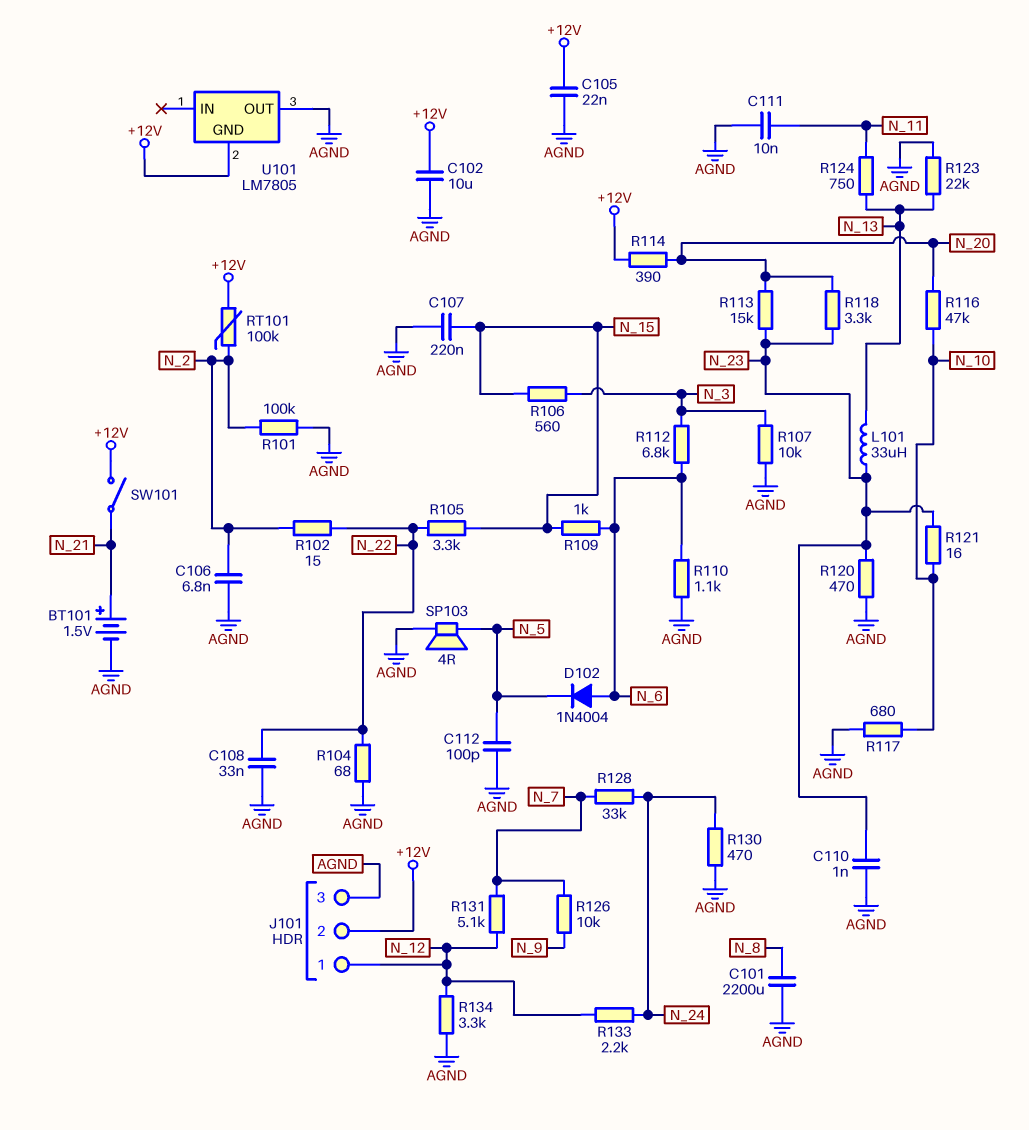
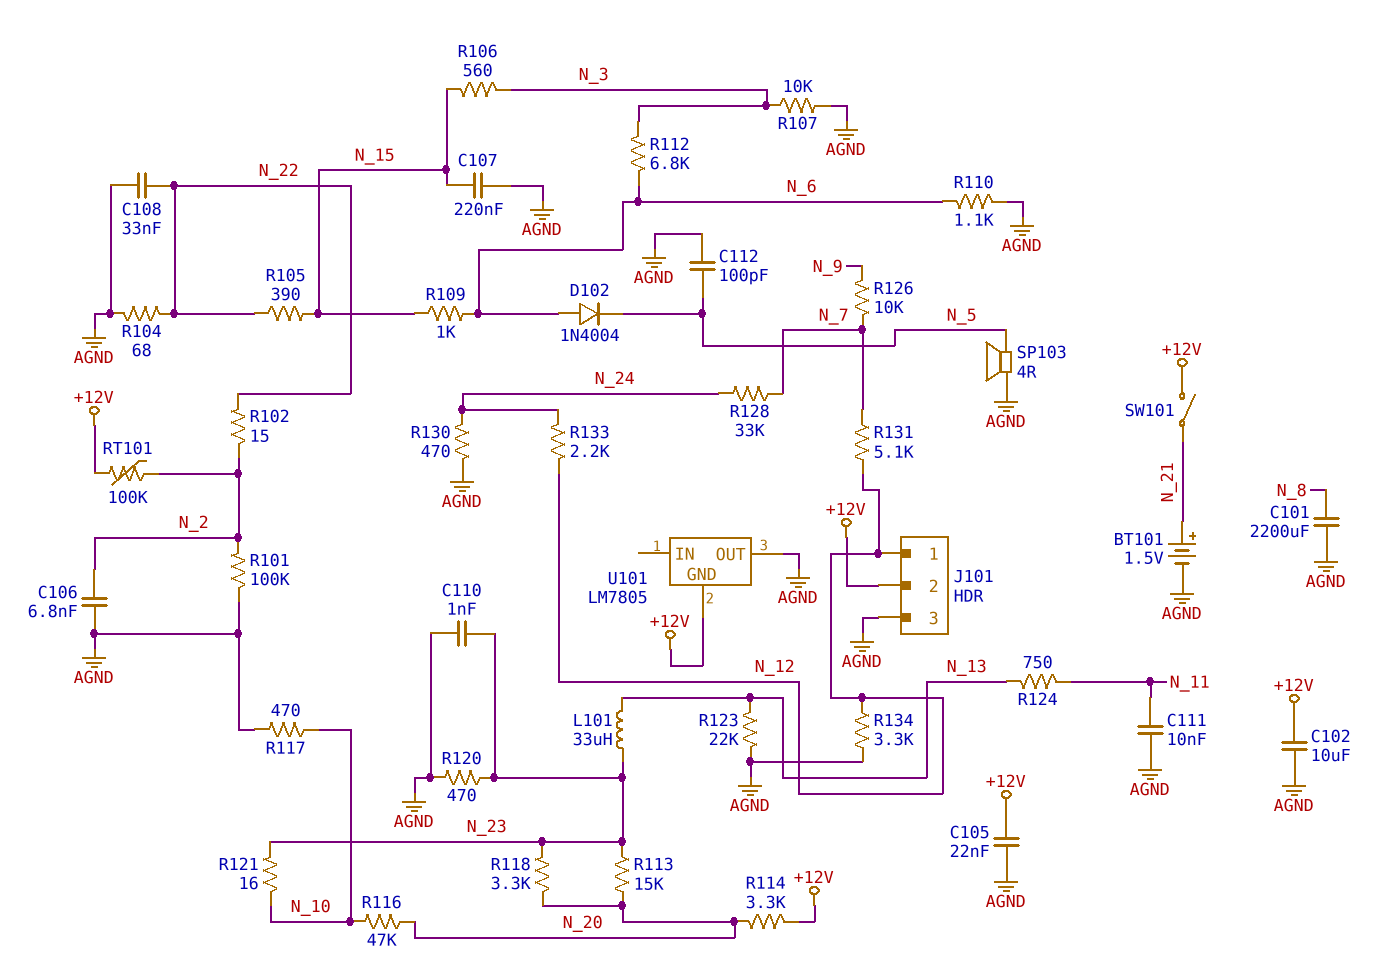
R105: 3.3k (N_15, N_22) -> 390 (N_15, N_22)
R114: 390 (+12V, N_20) -> 3.3k (+12V, N_20)
R117: 680 (AGND, N_10) -> 470 (AGND, N_10)

